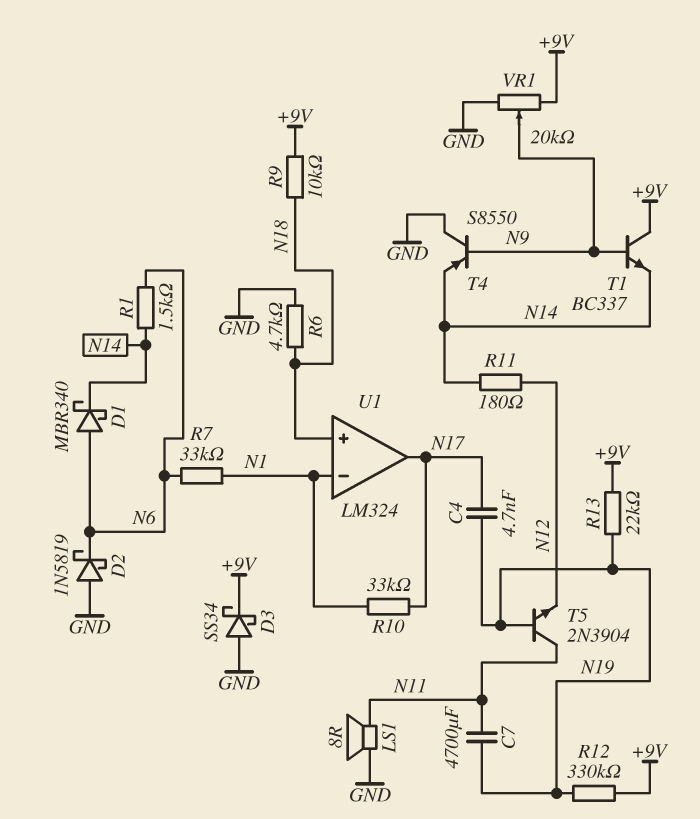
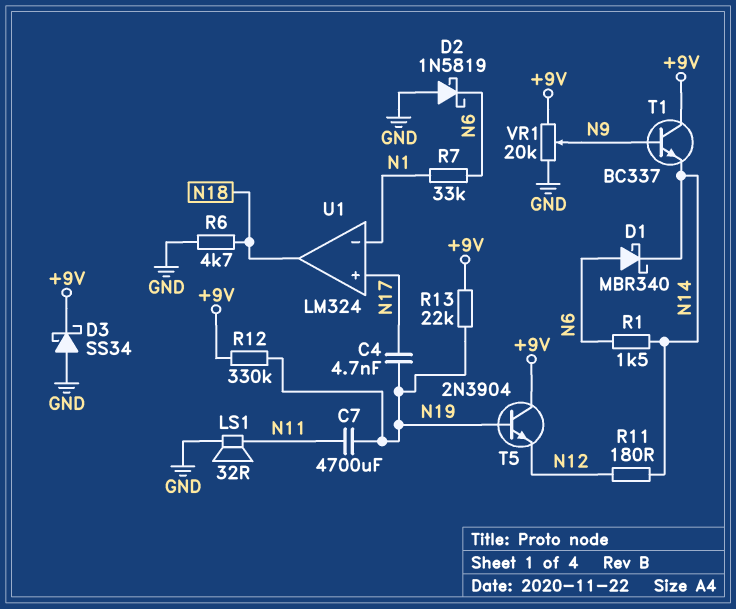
LS1: speaker 8R (GND, N11) -> speaker 32R (GND, N11)
R9: 10k (+9V, N18) -> none
R10: 33k (N1, N17) -> none
T4: PNP S8550 (B N9, C GND, E N14) -> none
T5: NPN 2N3904 (B N19, C N11, E N12) -> NPN 2N3904 (B N19, C +9V, E N12)
U1 pin in+: N18 -> N17
U1 pin out: N17 -> N18

